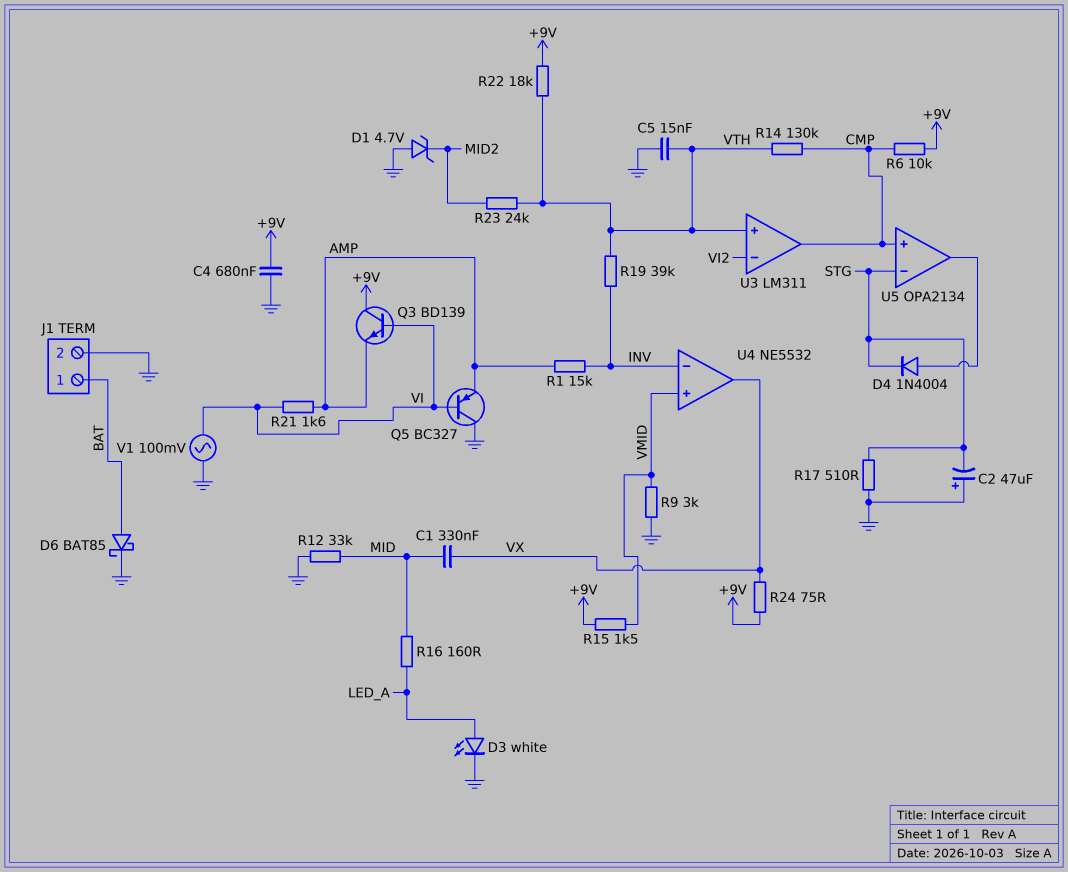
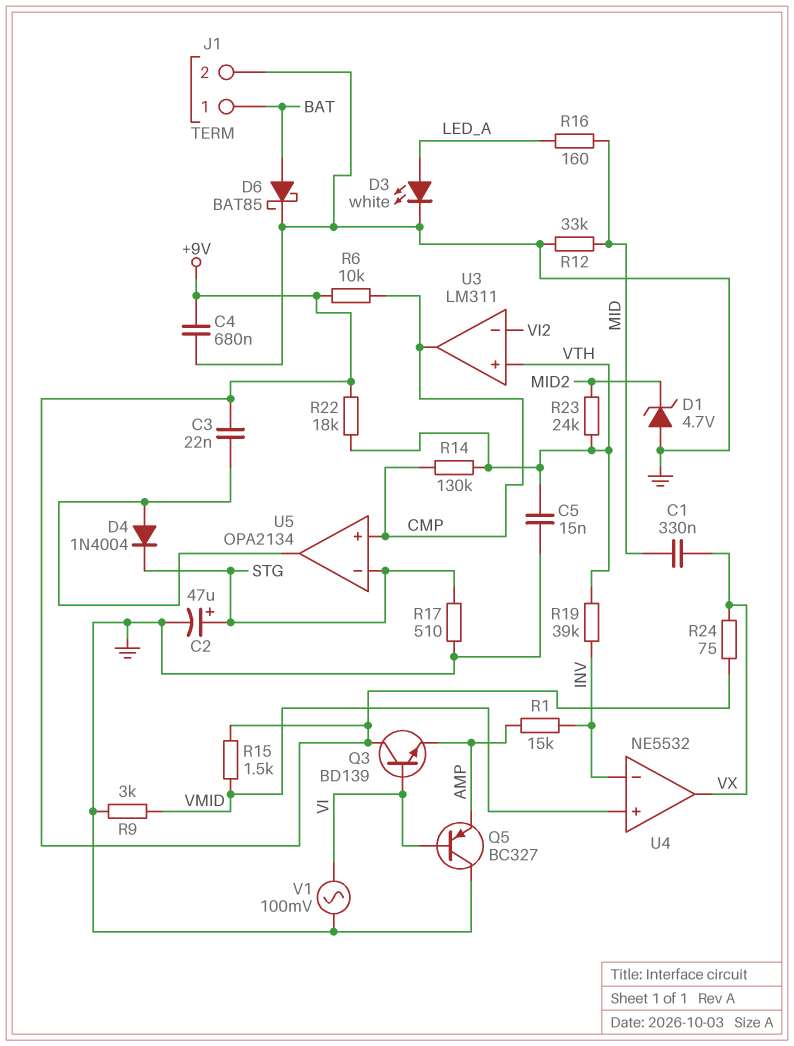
C2: 47uF (plus GND, minus STG) -> 47uF (plus STG, minus GND)
C3: none -> 22nF (+9V, U5/out)
R21: 1.6k (AMP, VI) -> none

